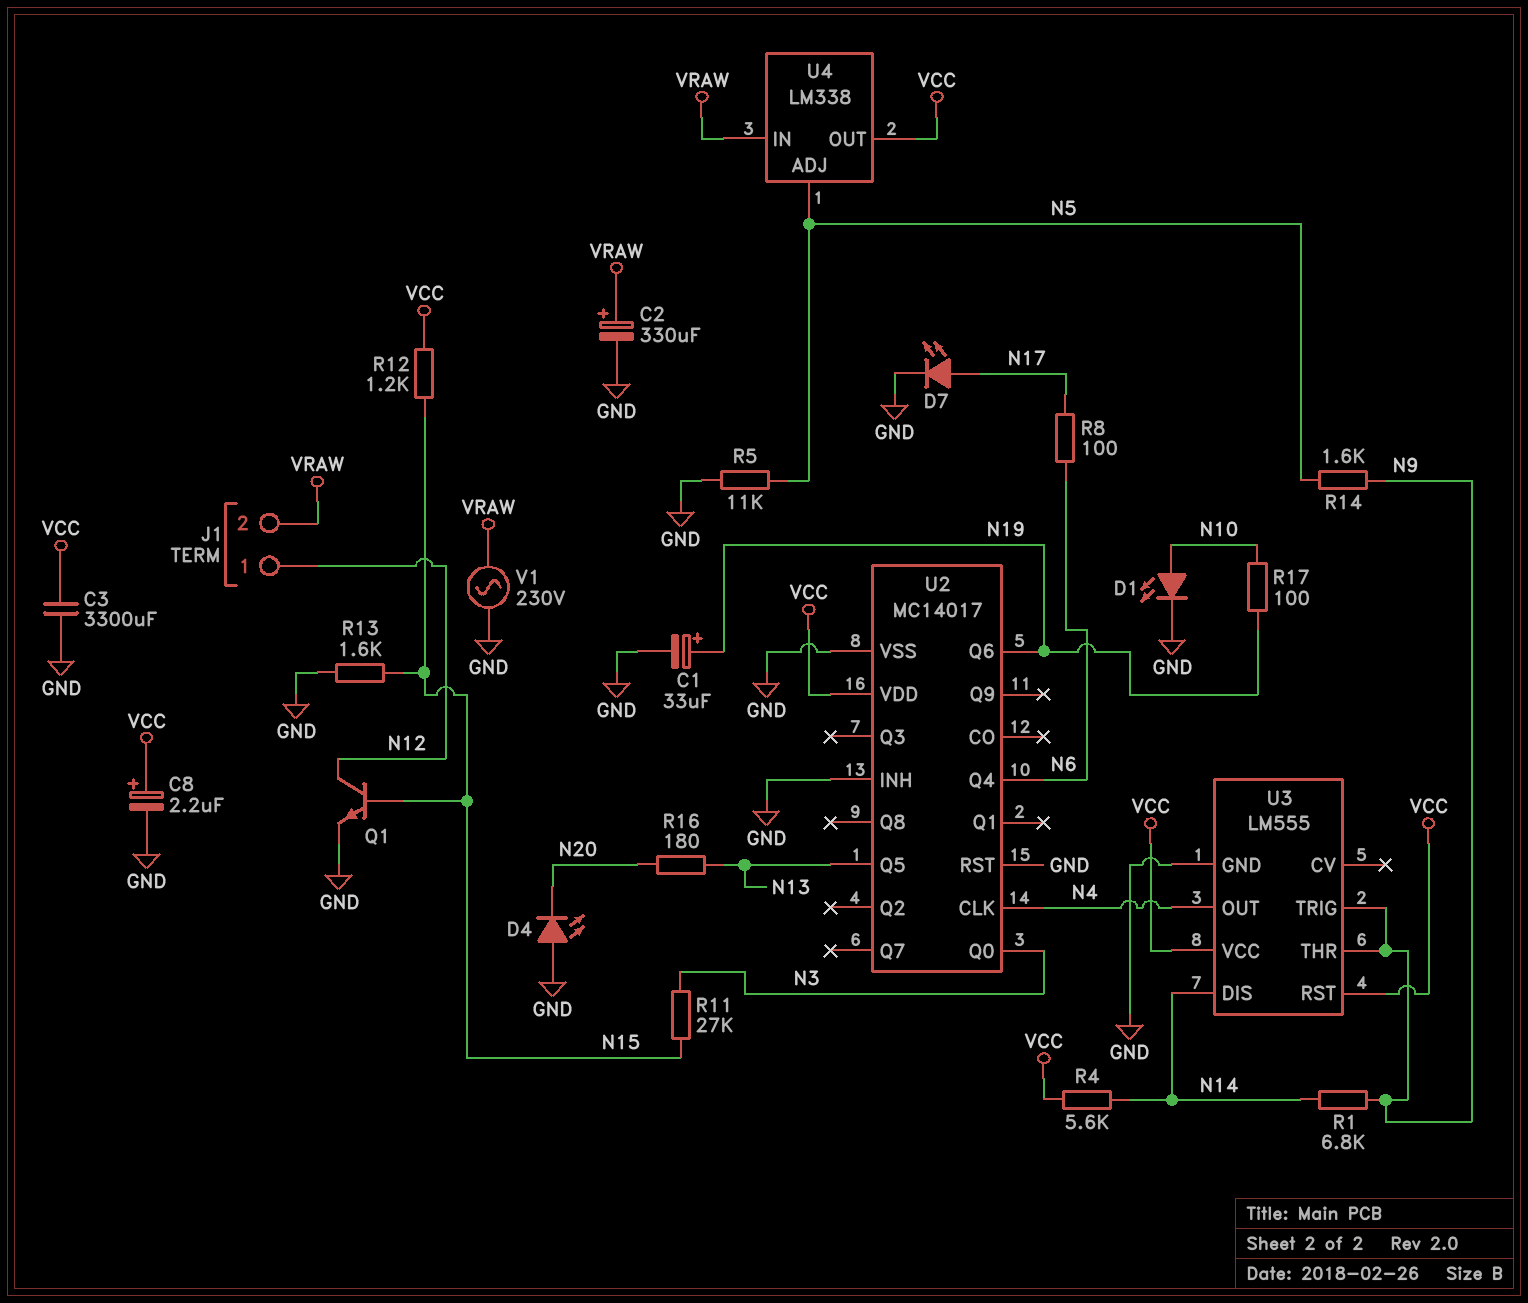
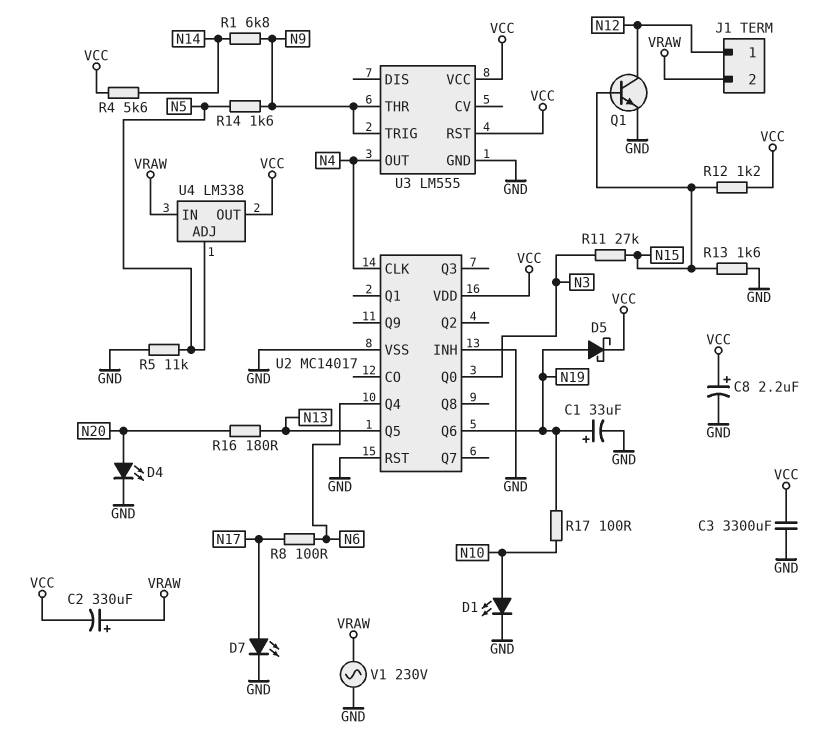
C2: 330uF (plus VRAW, minus GND) -> 330uF (plus VRAW, minus VCC)
D4: LED (A GND, K N20) -> LED (A N20, K GND)
D5: none -> schottky (A N19, K VCC)
U3 pin DIS: N14 -> none

